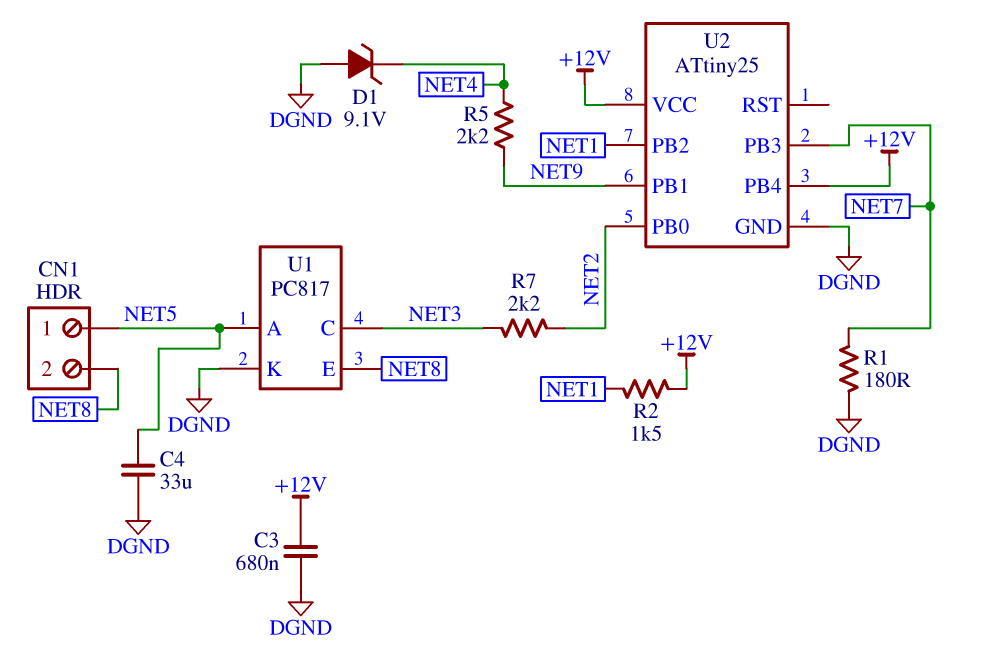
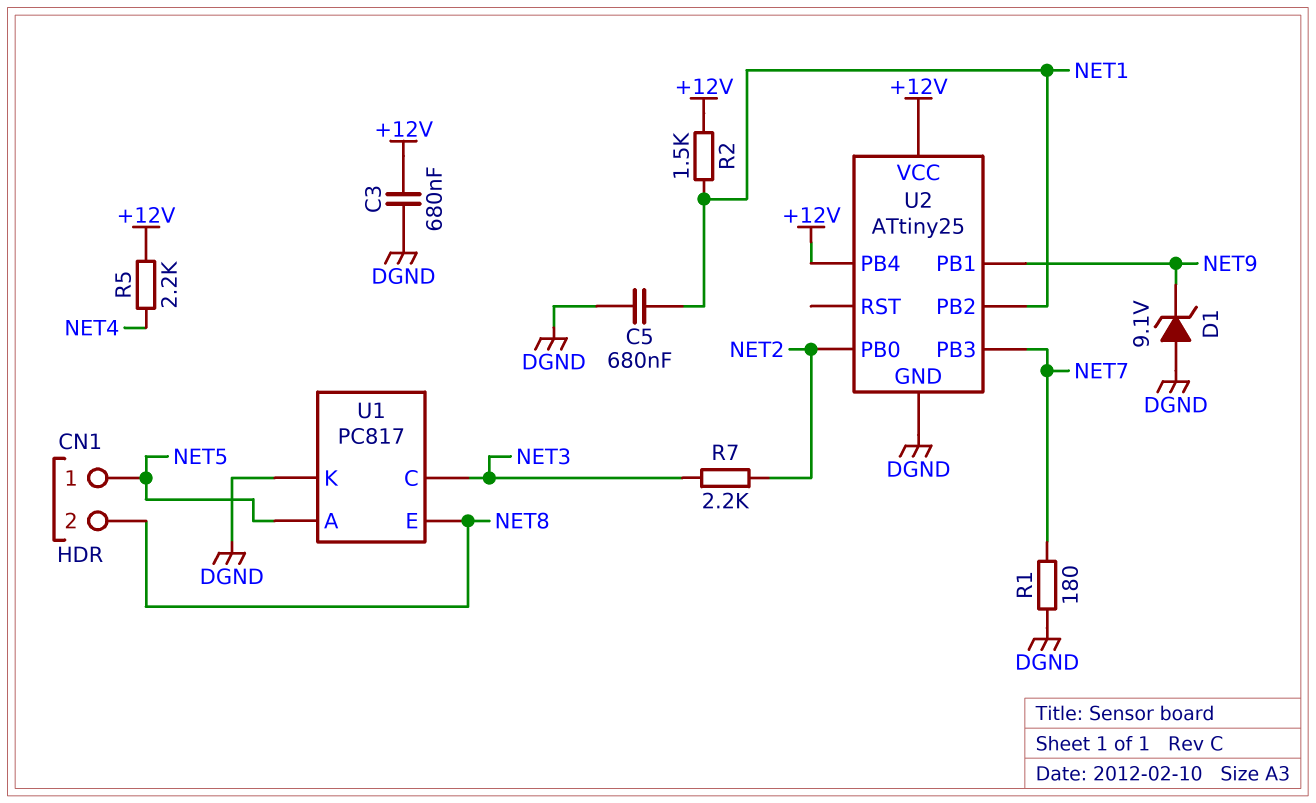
C4: 33uF (DGND, NET5) -> none
C5: none -> 680nF (DGND, NET1)
D1: zener 9.1V (A DGND, K NET4) -> zener 9.1V (A DGND, K NET9)
R5: 2.2k (NET4, NET9) -> 2.2k (+12V, NET4)

